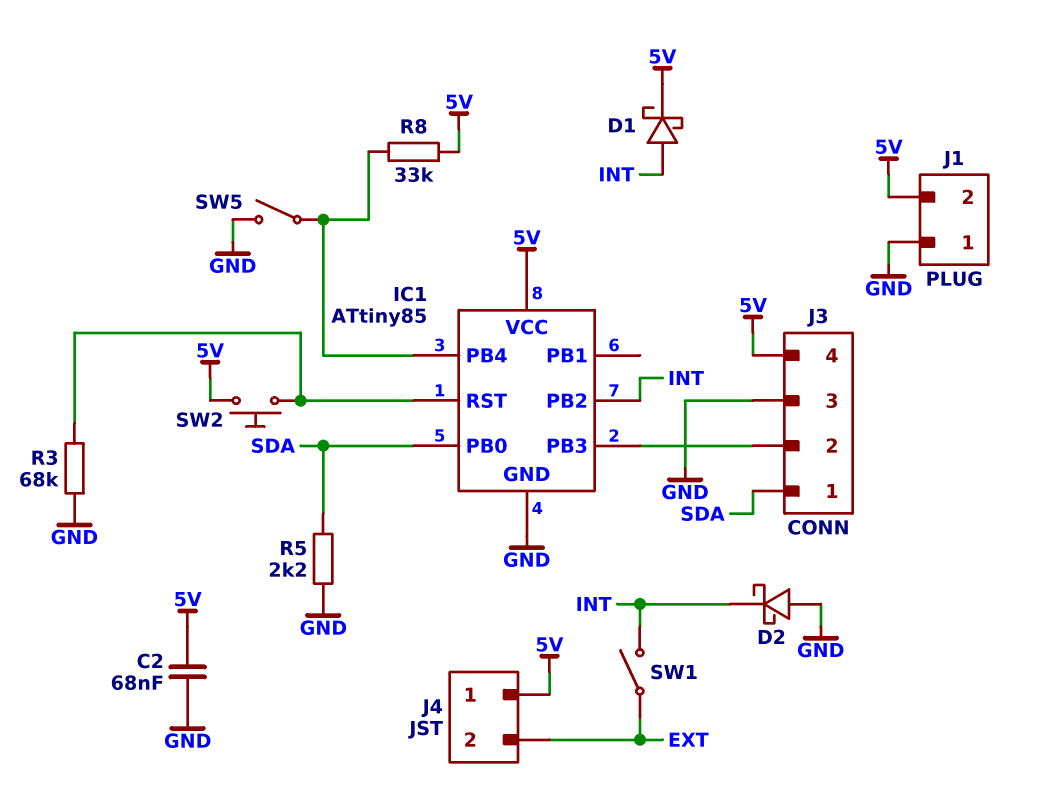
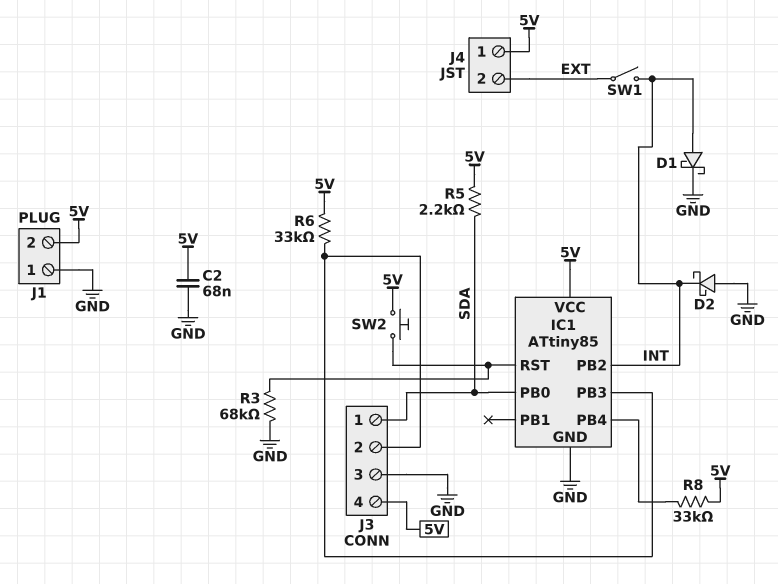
D1: schottky (A INT, K 5V) -> schottky (A INT, K GND)
R5: 2.2k (GND, SDA) -> 2.2k (5V, SDA)
R6: none -> 33k (5V, IC1/PB3)
SW5: switch (GND, IC1/PB4) -> none

